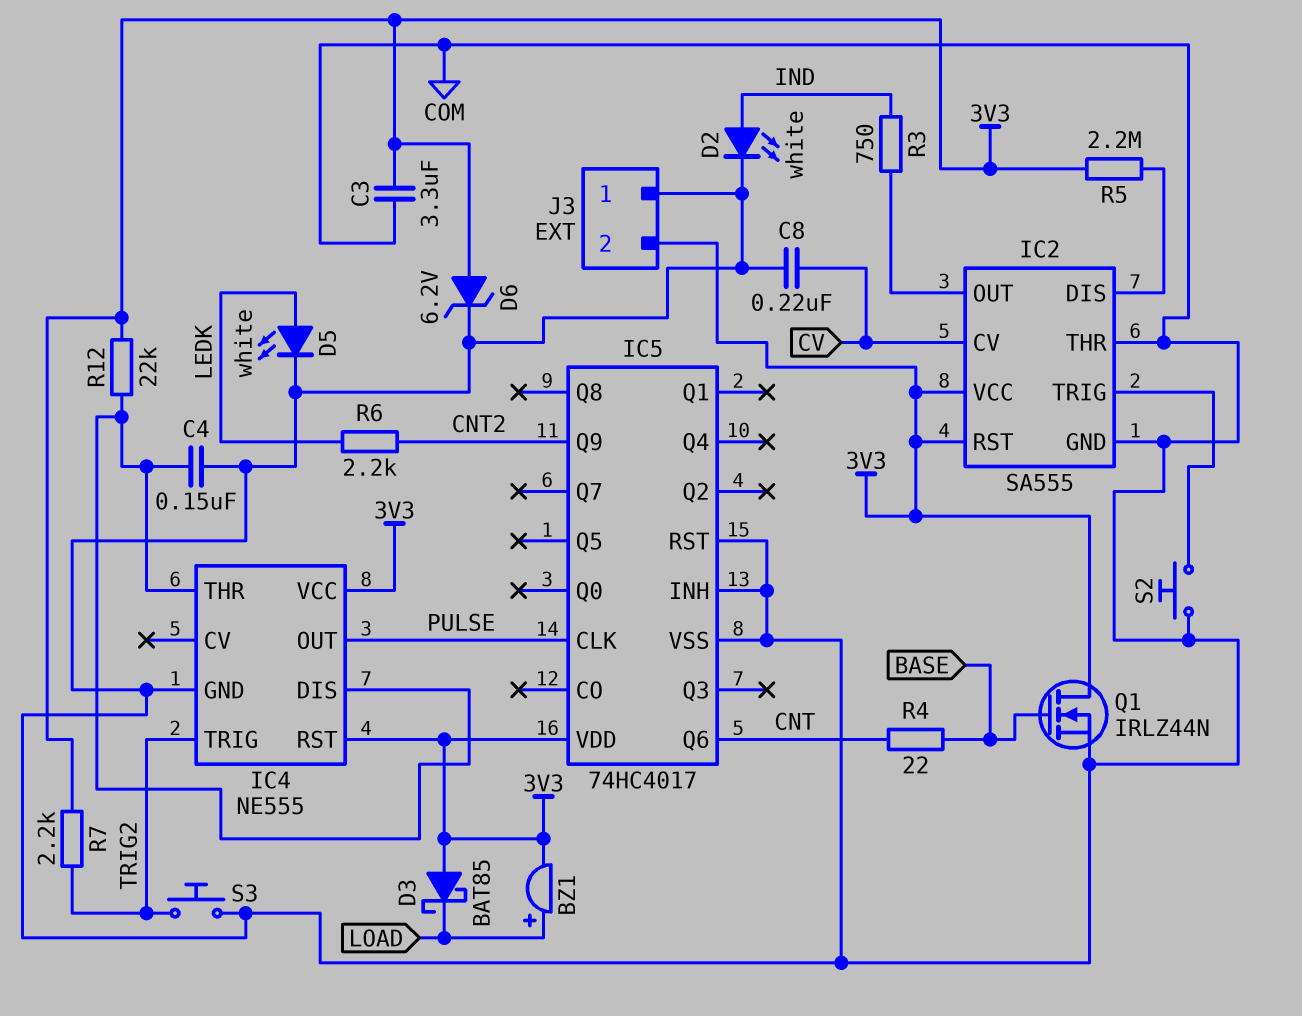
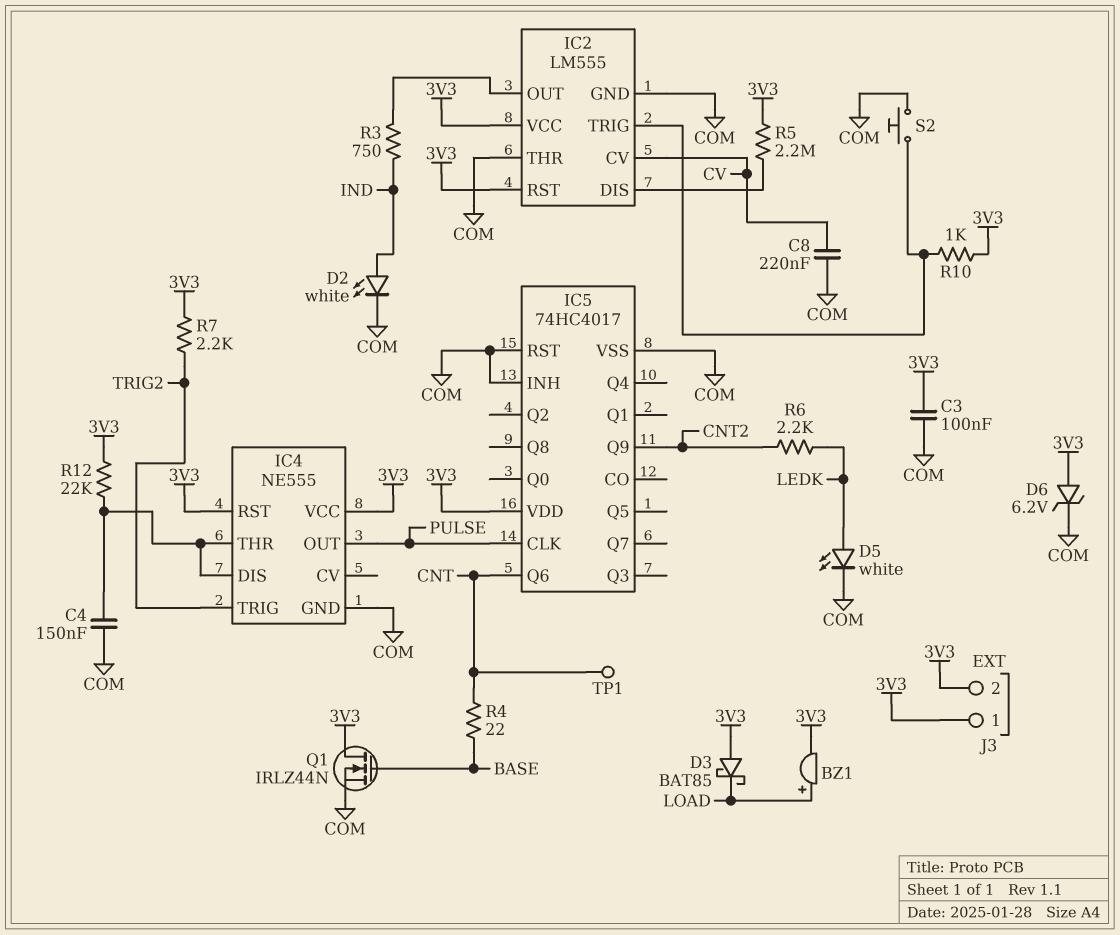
C3: 3.3uF (3V3, COM) -> 100nF (3V3, COM)
IC2: SA555 -> LM555
J3 pin 1: COM -> 3V3
R10: none -> 1k (3V3, IC2/TRIG)
S3: button (COM, TRIG2) -> none
TP1: none -> test point (CNT)

